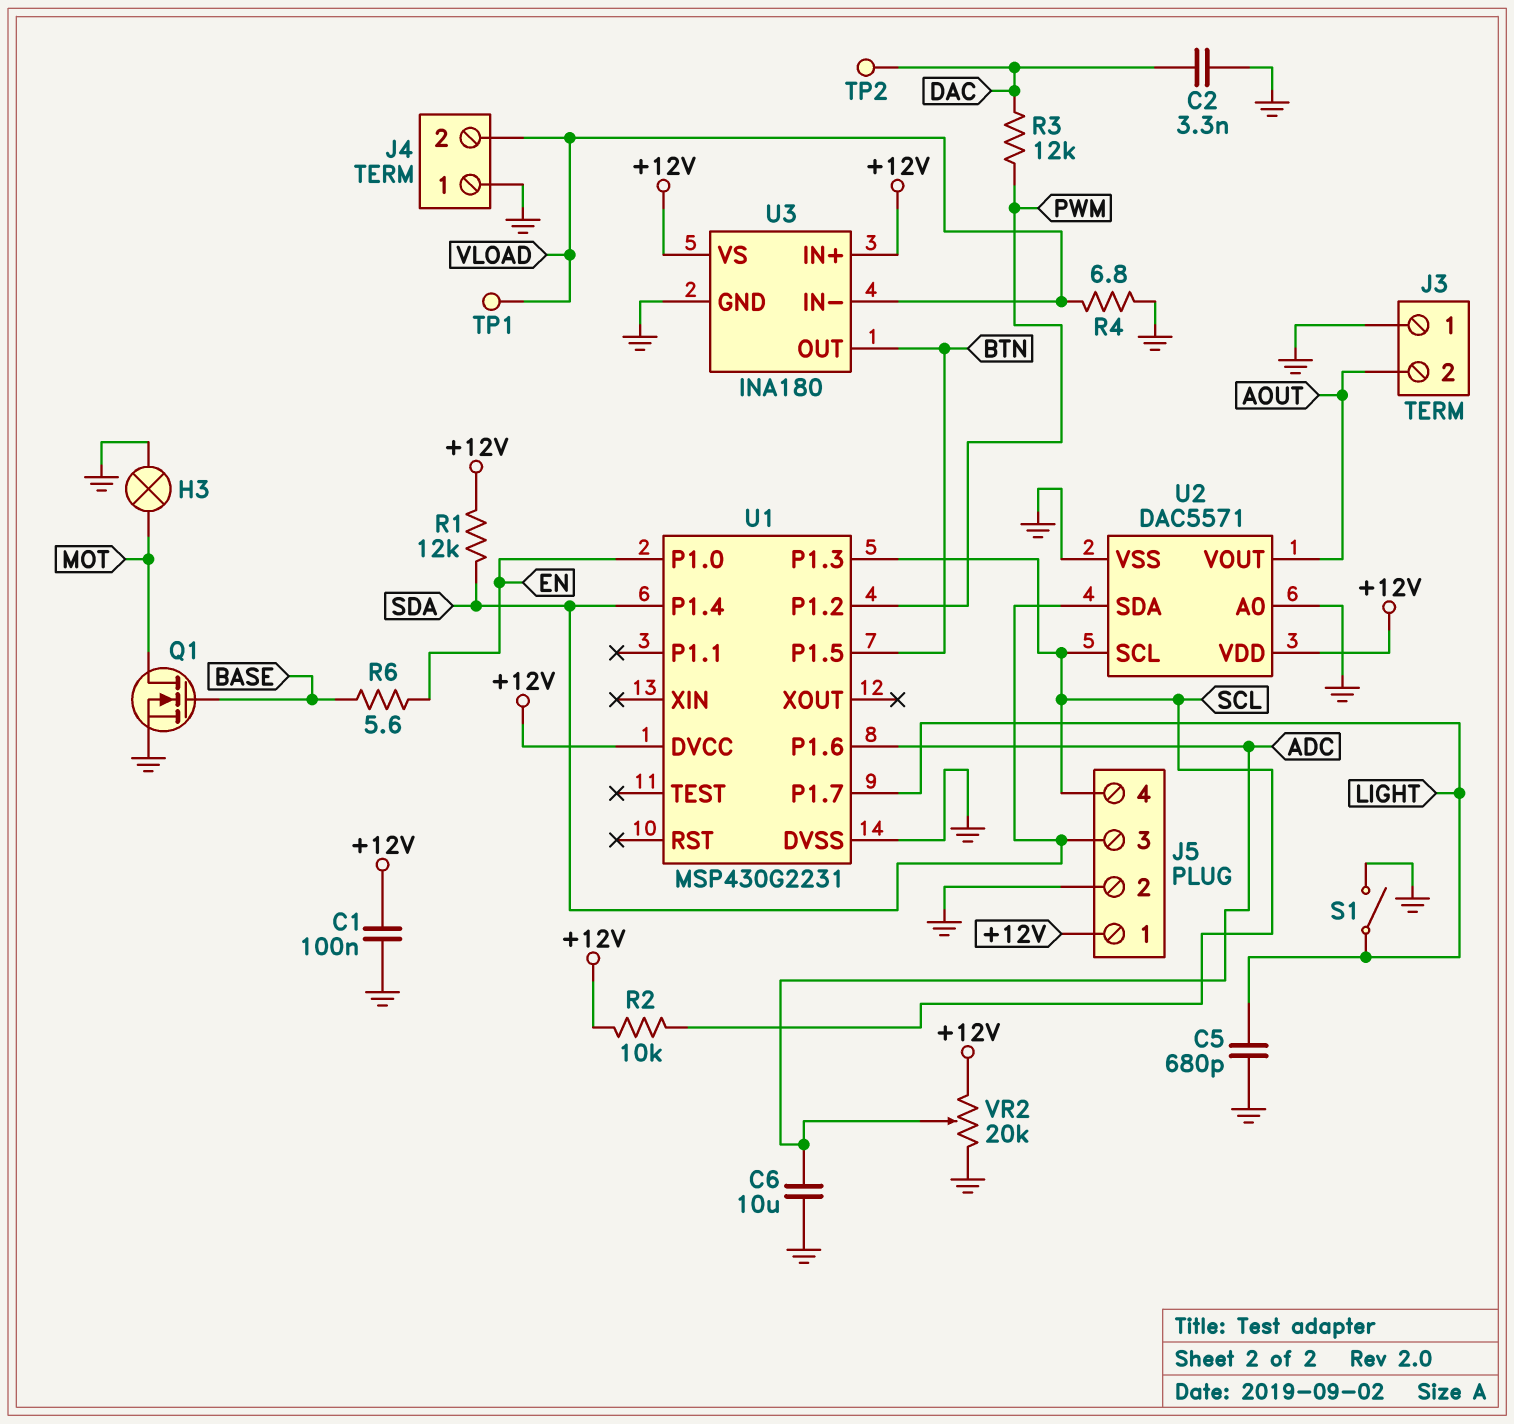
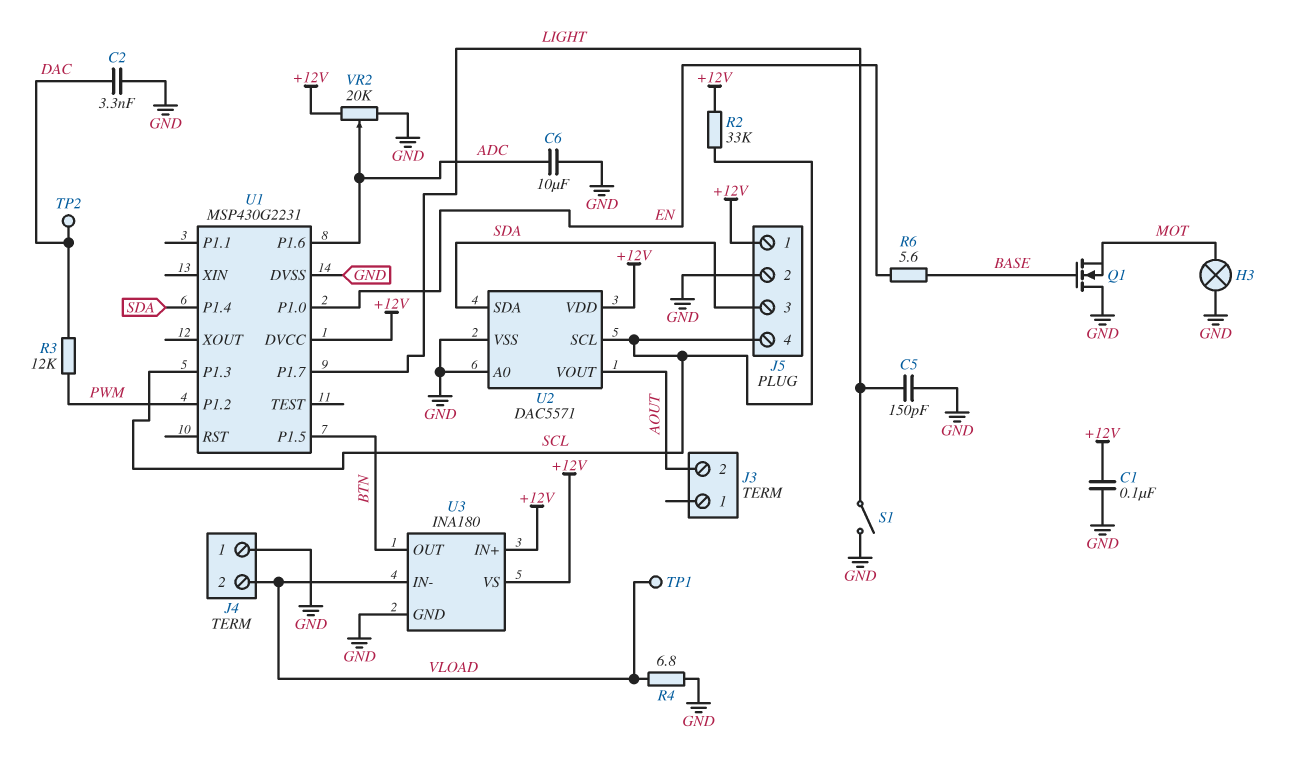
C5: 680pF (GND, LIGHT) -> 150pF (GND, LIGHT)
J3 pin 1: GND -> none
Q1: NMOS (G BASE, D MOT, S GND) -> NMOS (G BASE, D GND, S MOT)
R1: 12k (+12V, SDA) -> none
R2: 10k (+12V, SCL) -> 33k (+12V, SCL)

